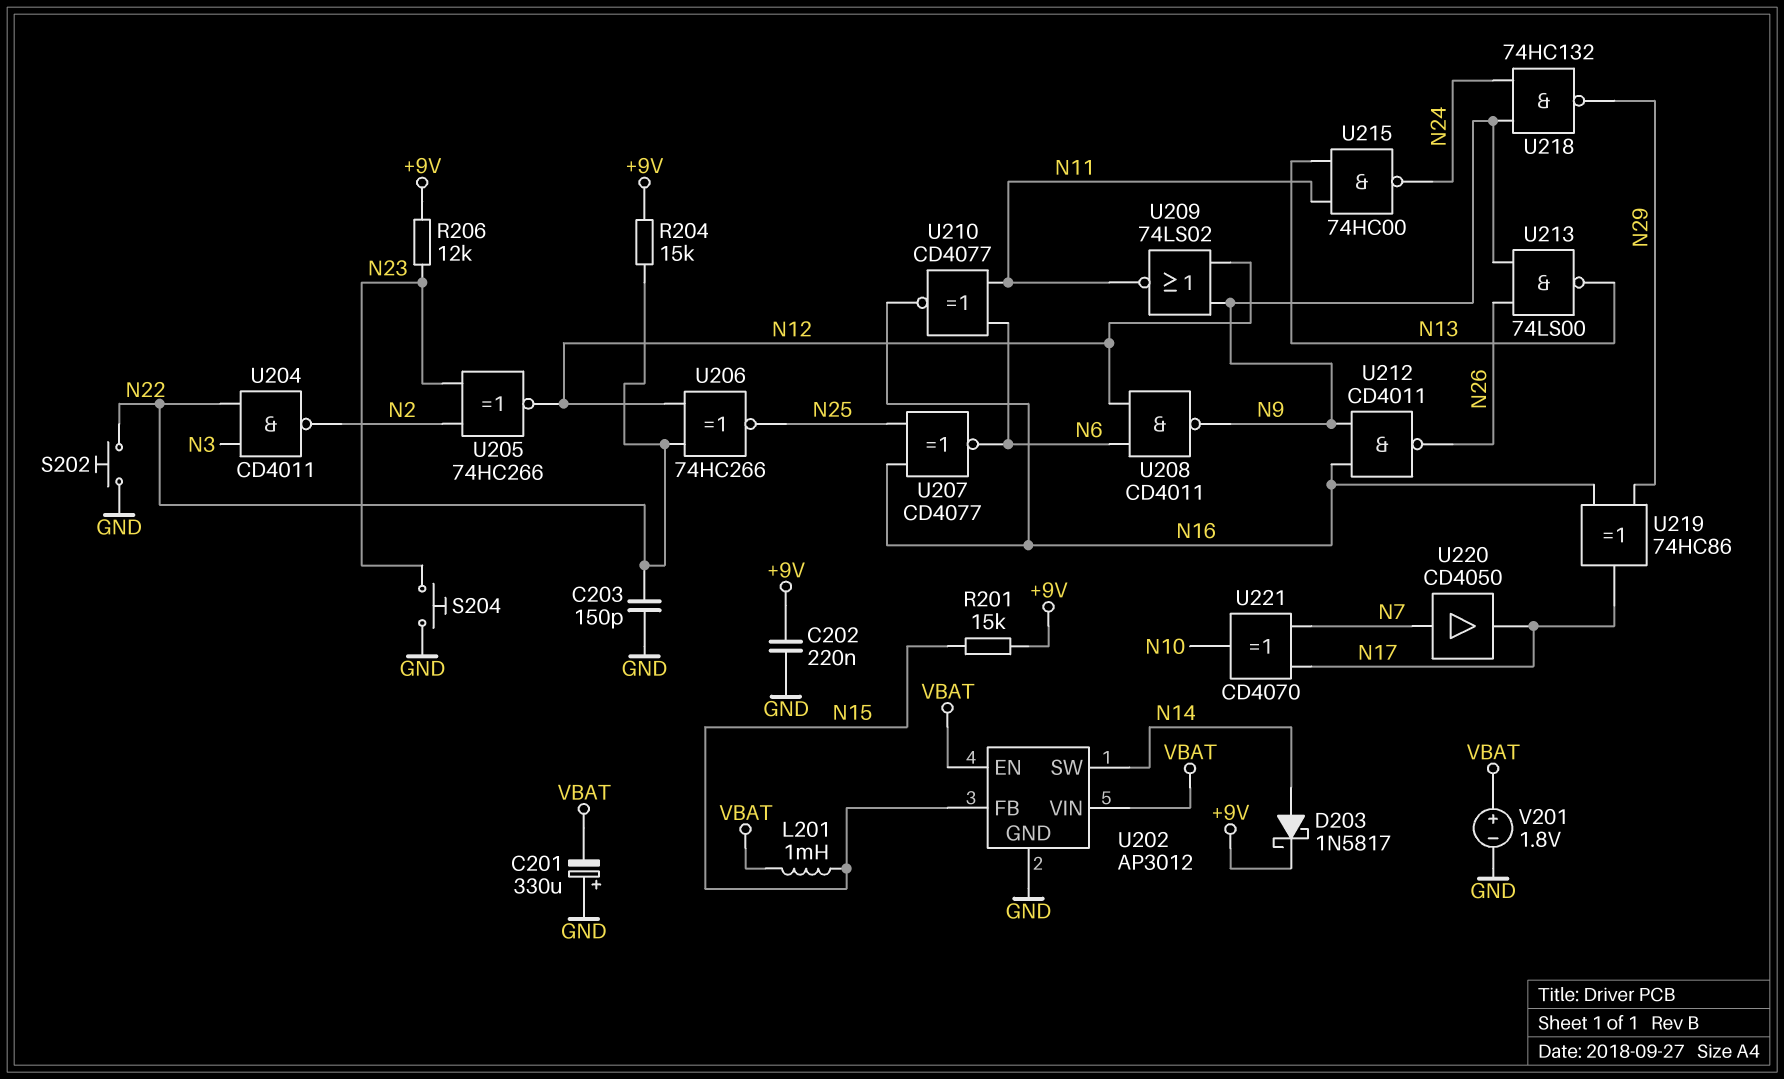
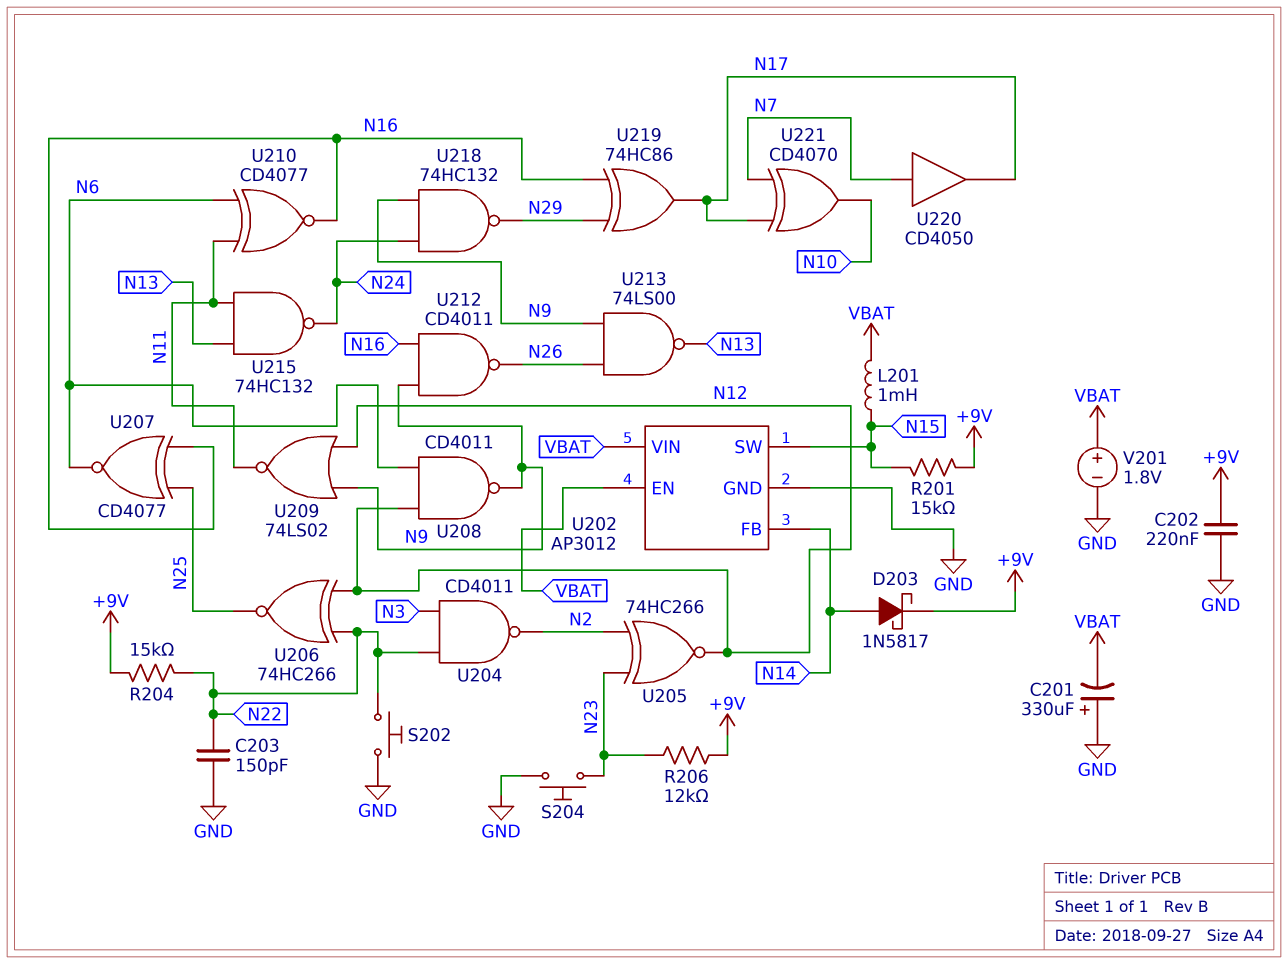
U202 pin FB: N15 -> N14
U202 pin SW: N14 -> N15
U215: NAND 74HC00 (in N11, in N13, out N24) -> NAND 74HC132 (in N11, in N13, out N24)

